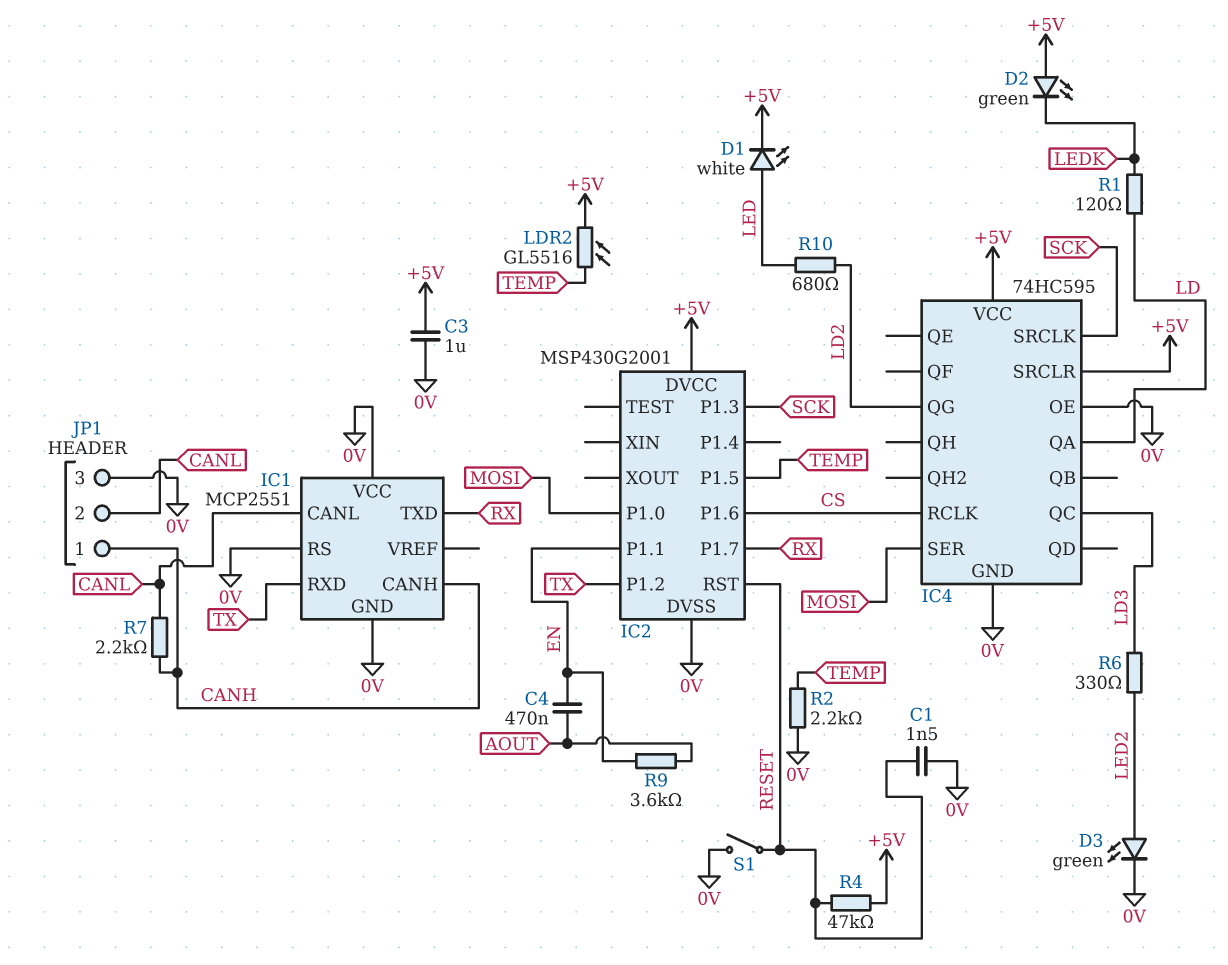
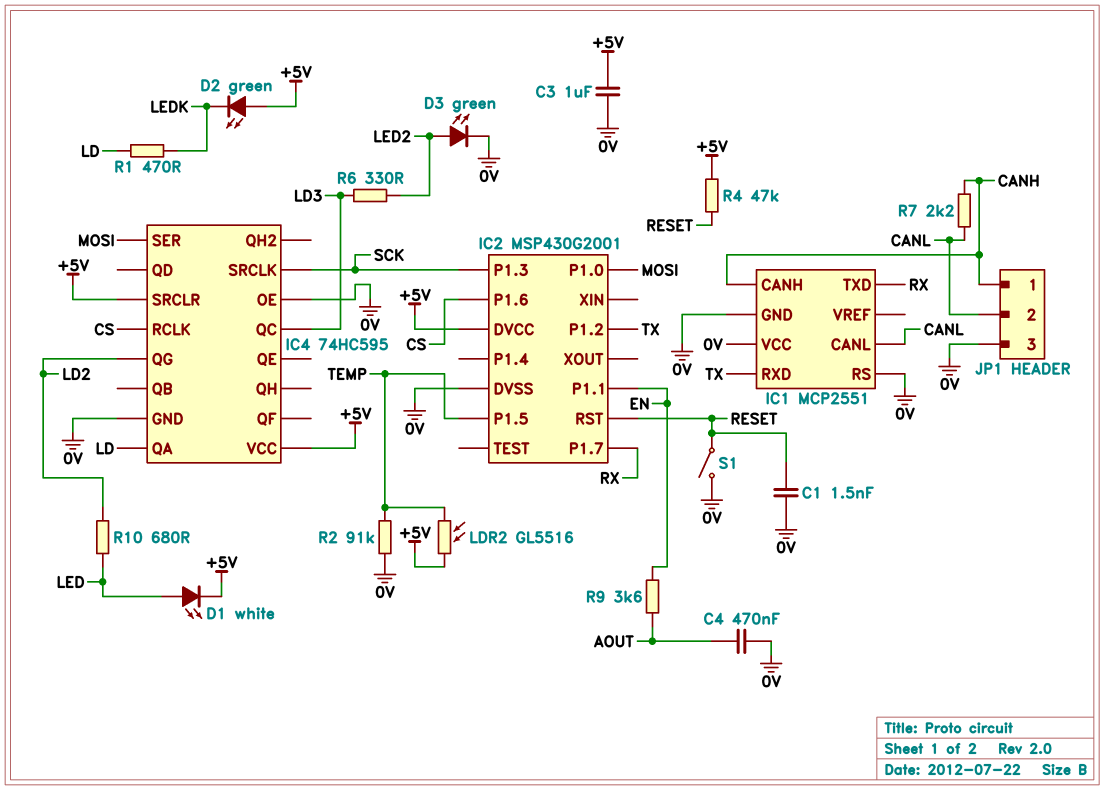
C4: 470nF (AOUT, EN) -> 470nF (0V, AOUT)
R1: 120 (LD, LEDK) -> 470 (LD, LEDK)
R2: 2.2k (0V, TEMP) -> 91k (0V, TEMP)

